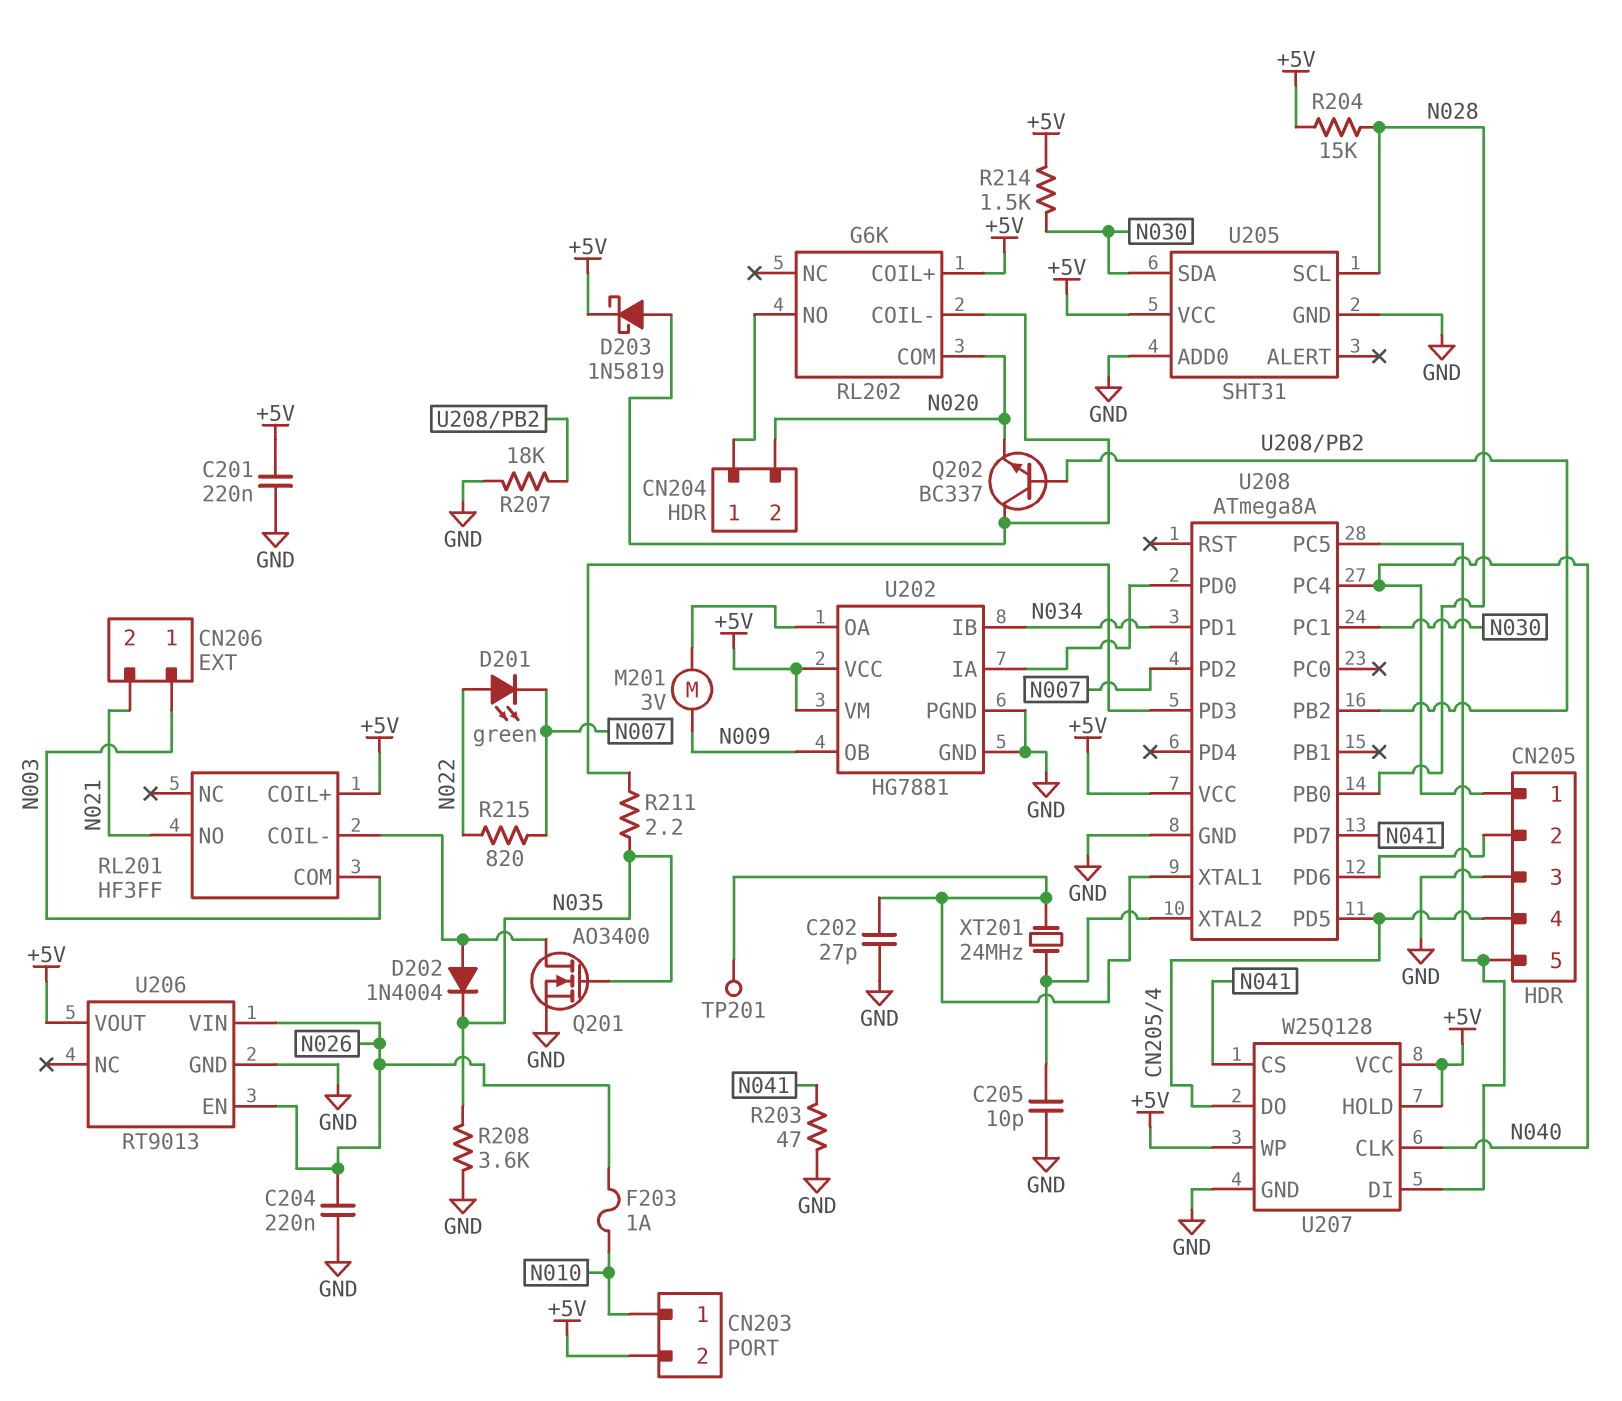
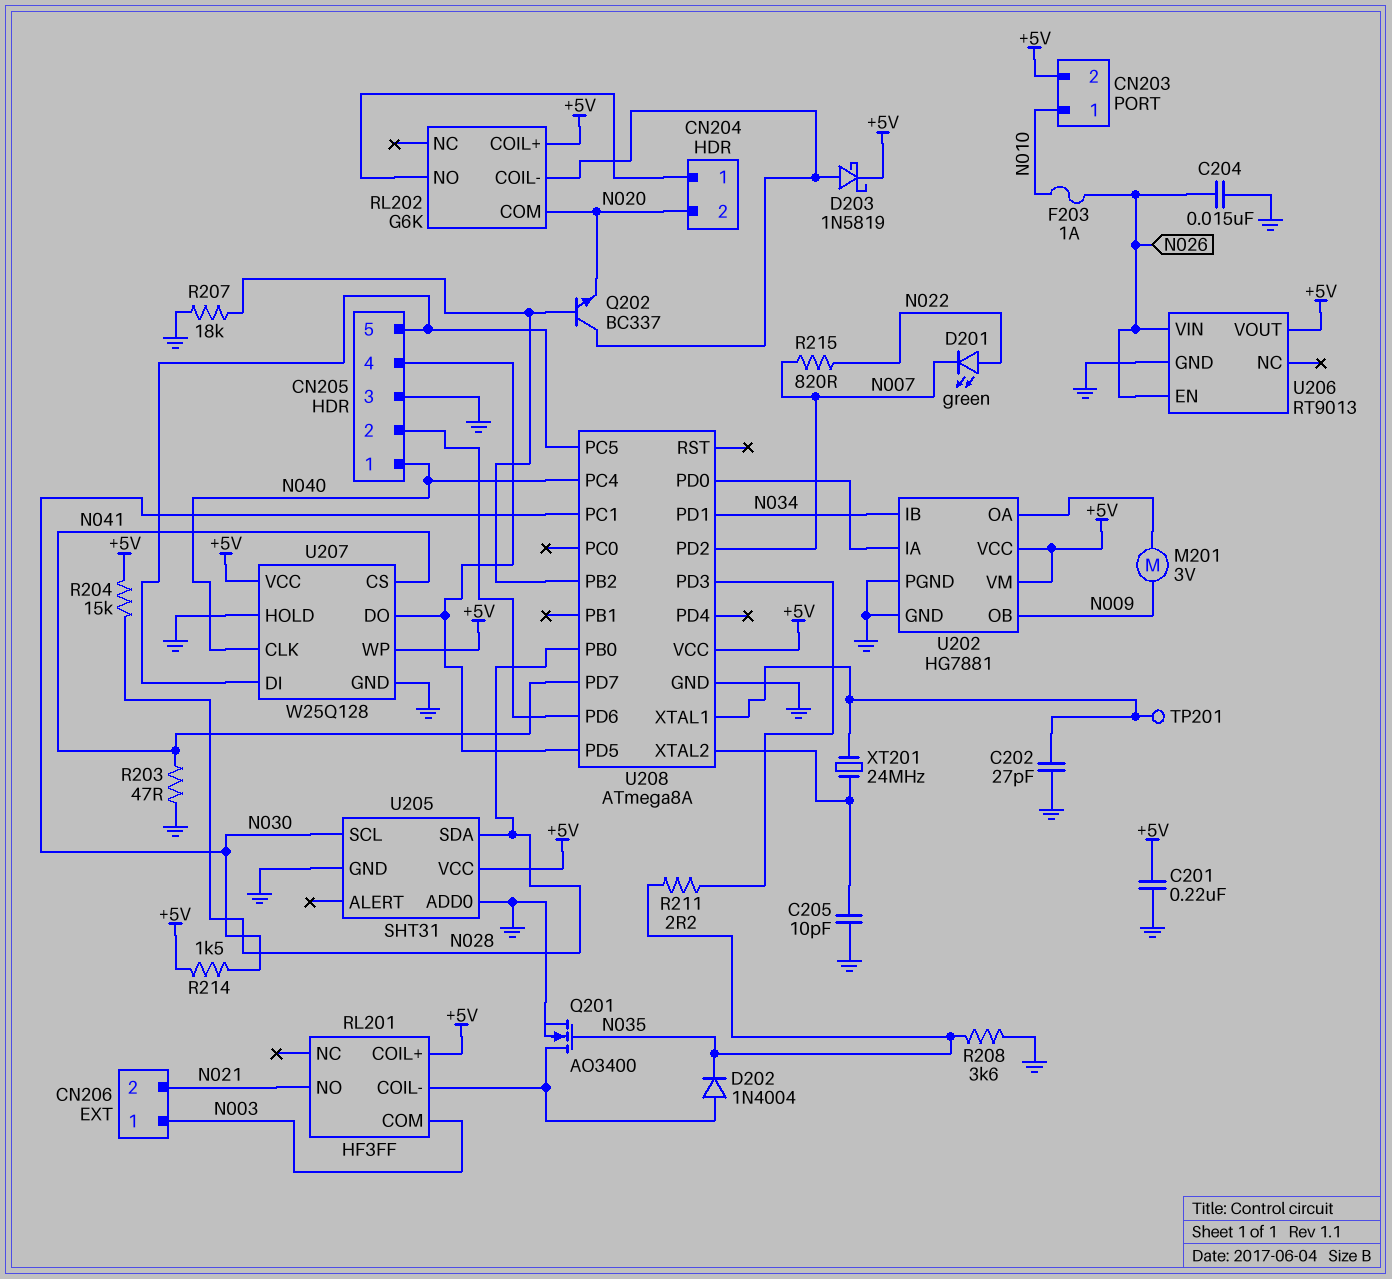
C204: 220nF (GND, N026) -> 15nF (GND, N026)
U205 pin SCL: N028 -> N030
U205 pin SDA: N030 -> N028
U207 pin HOLD: +5V -> GND

